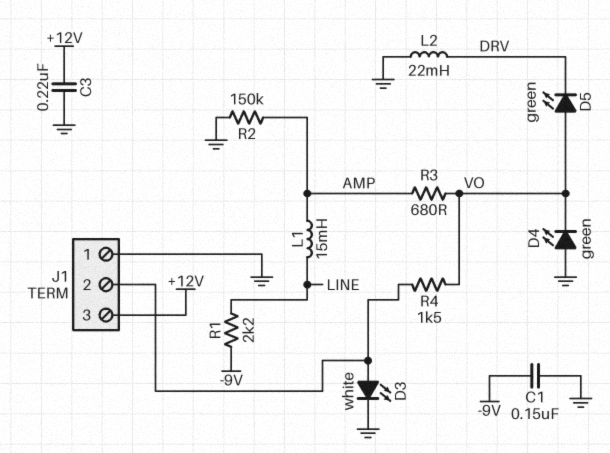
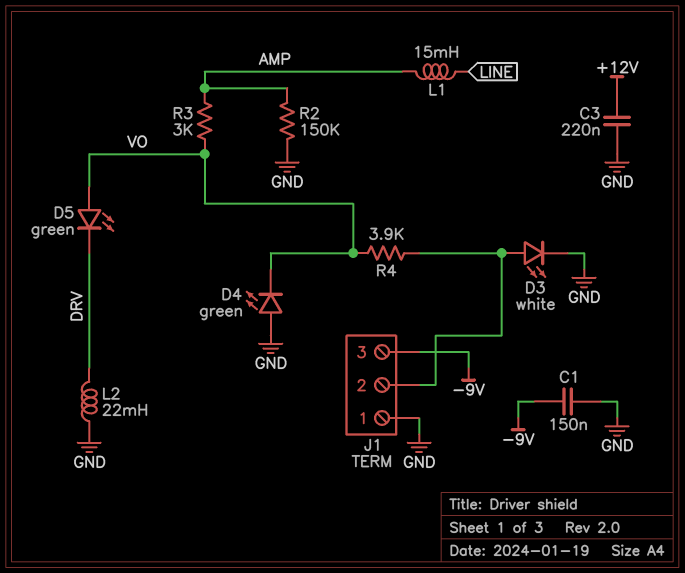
J1 pin 3: +12V -> -9V
R1: 2.2k (-9V, LINE) -> none
R3: 680 (AMP, VO) -> 3k (AMP, VO)
R4: 1.5k (J1/2, VO) -> 3.9k (J1/2, VO)

